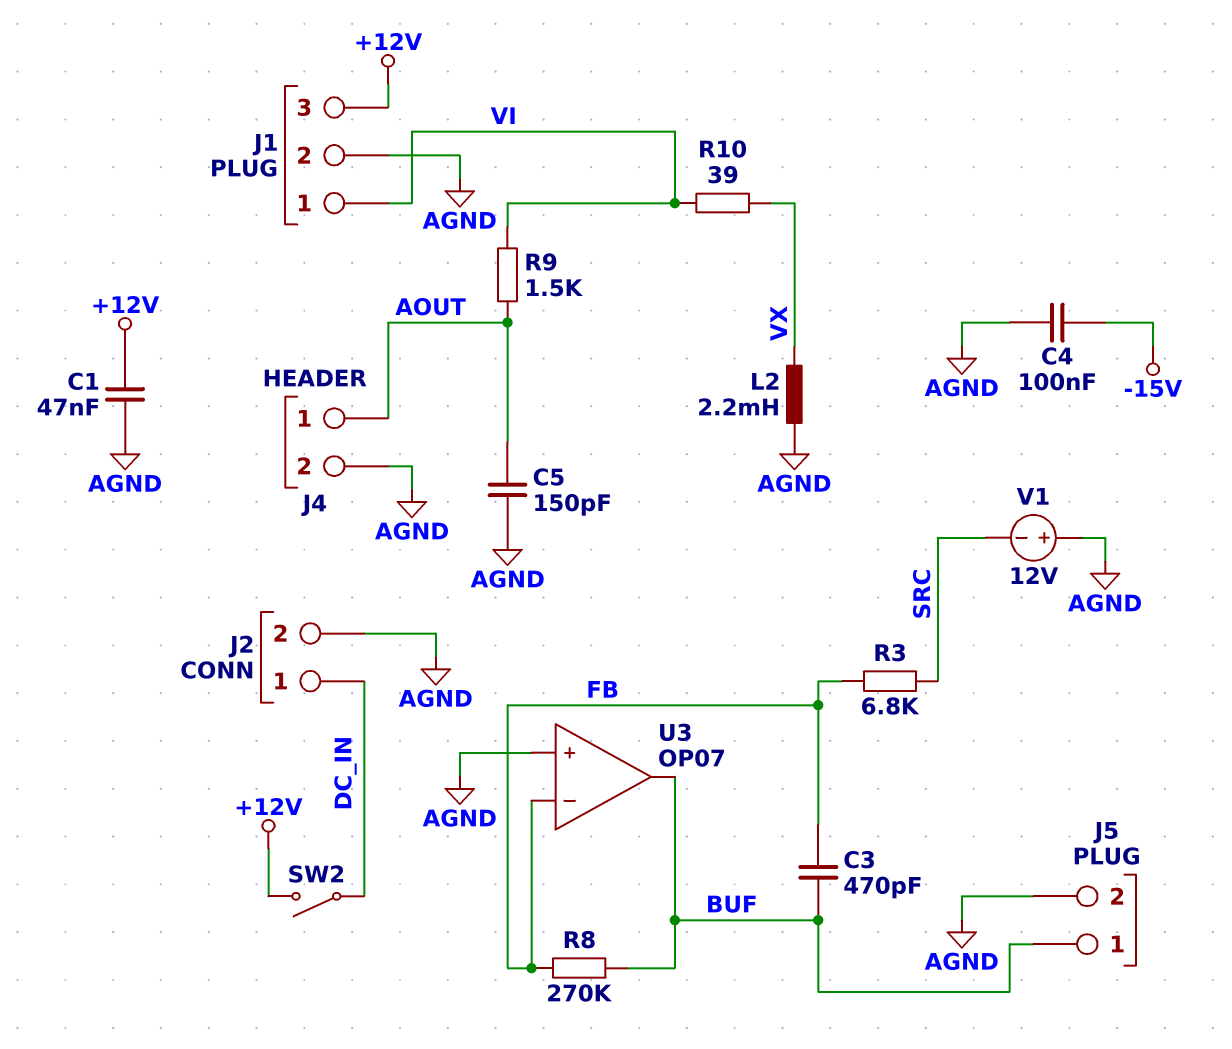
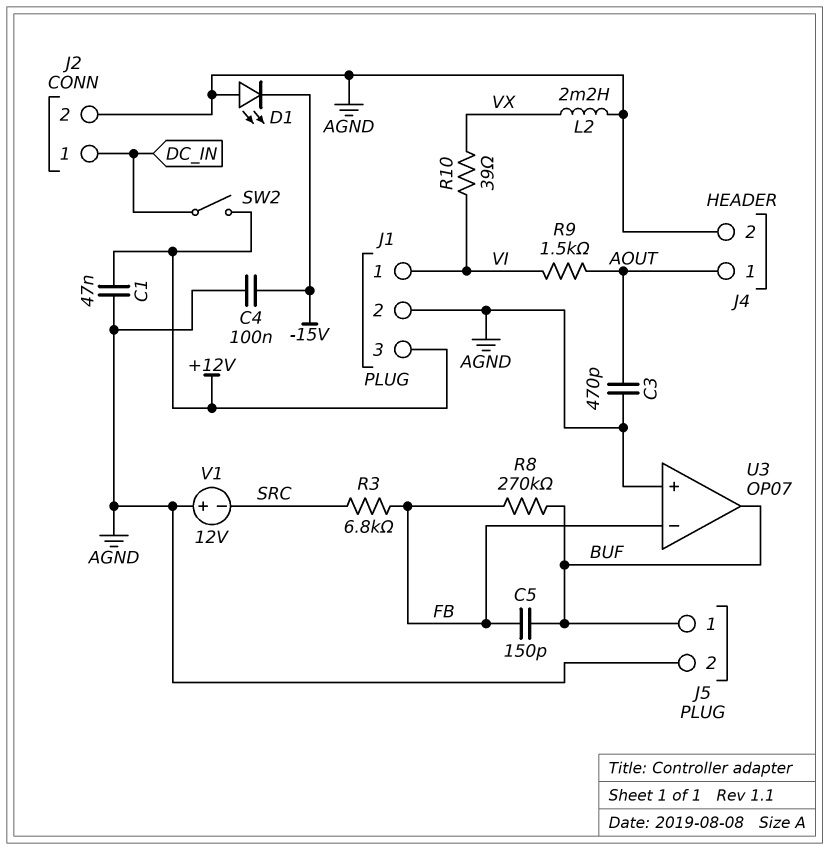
C3: 470pF (BUF, FB) -> 470pF (AGND, AOUT)
C5: 150pF (AGND, AOUT) -> 150pF (BUF, FB)
D1: none -> LED (A AGND, K -15V)

